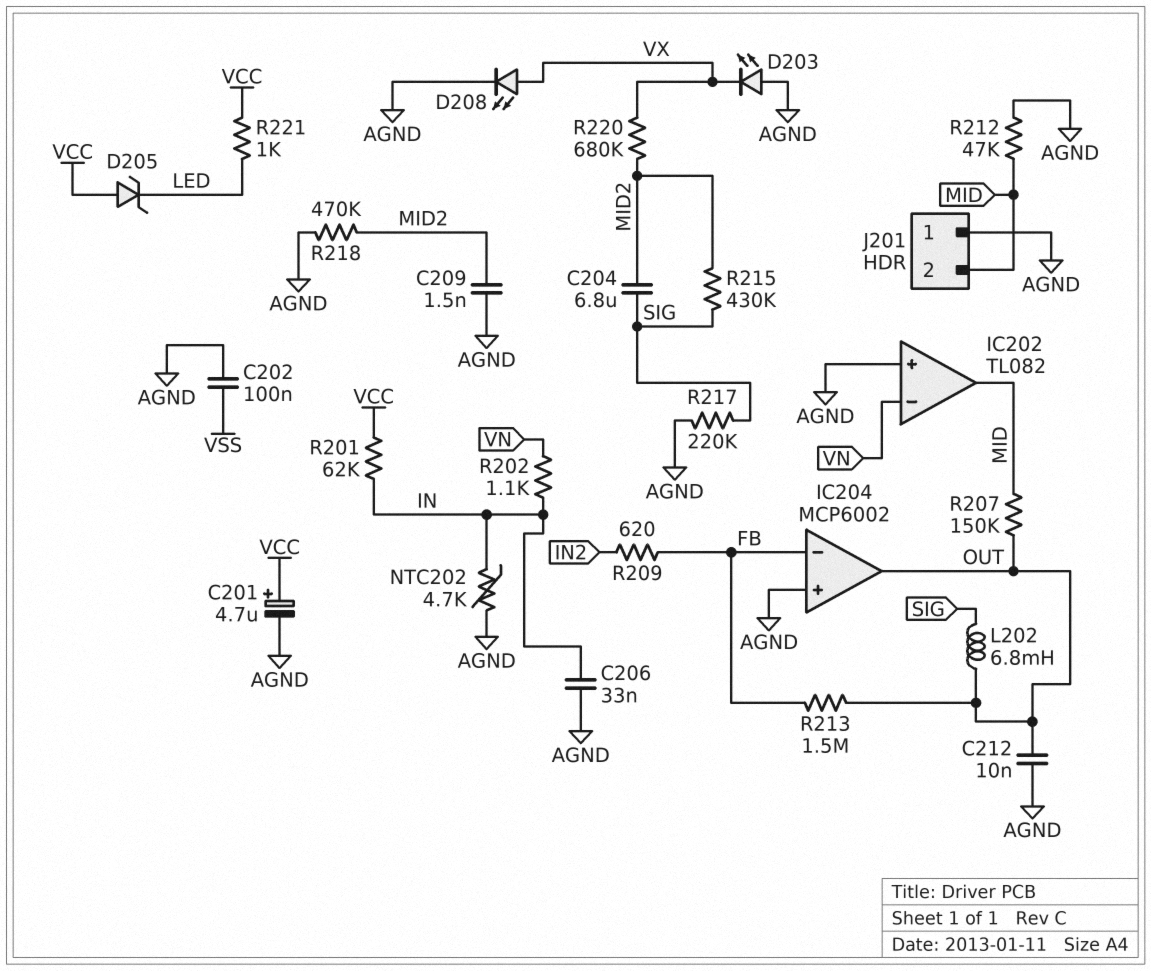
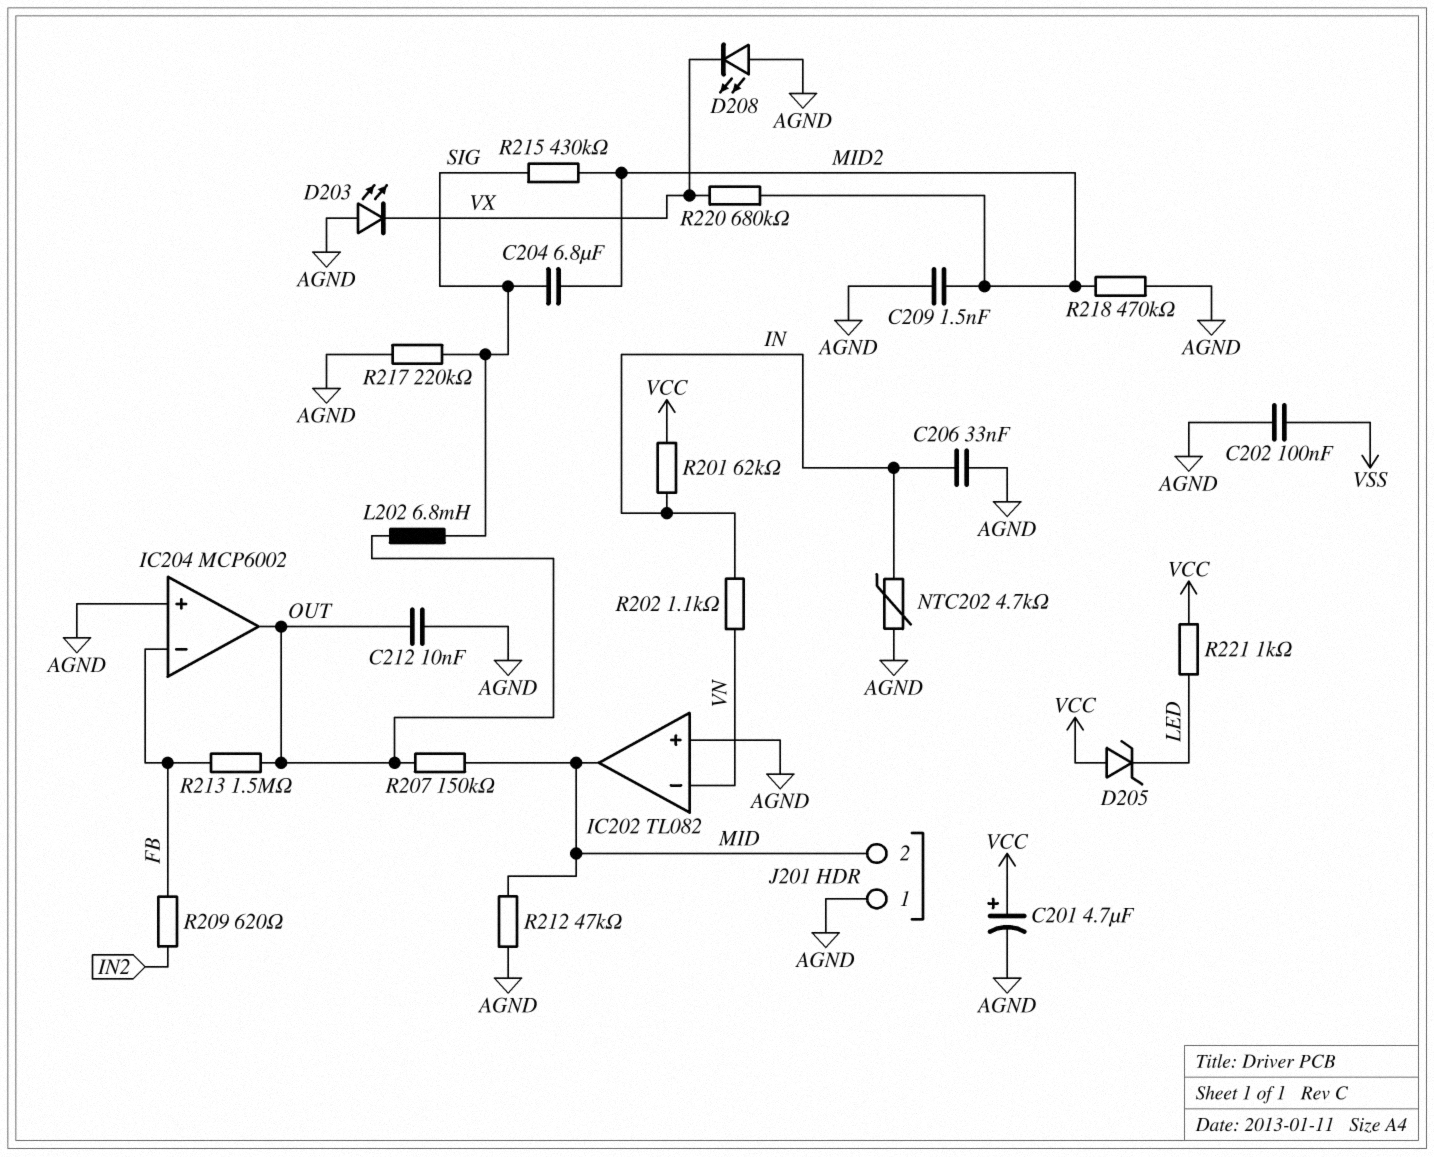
D208: LED (A VX, K AGND) -> LED (A AGND, K VX)

